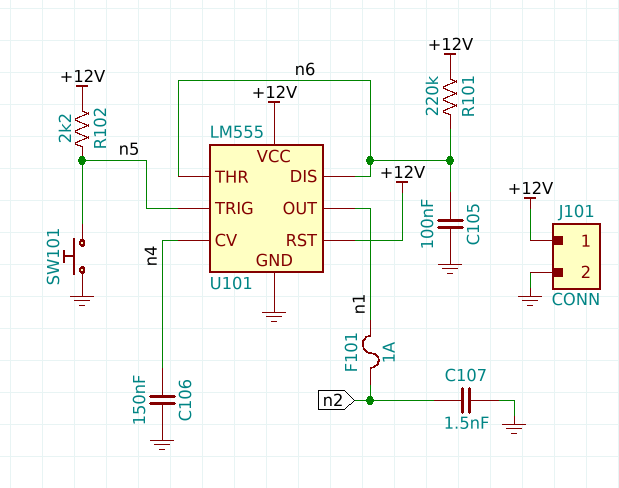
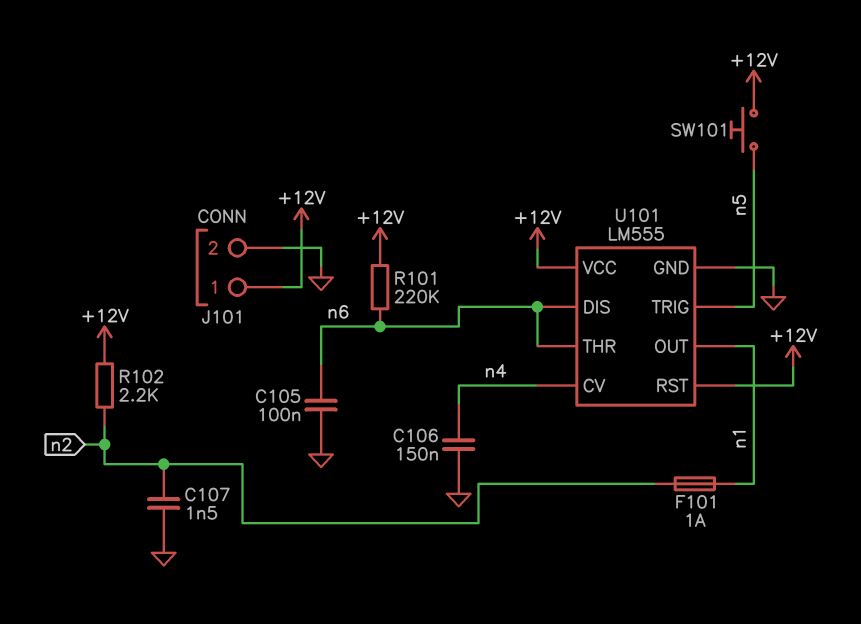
R102: 2.2k (+12V, n5) -> 2.2k (+12V, n2)
SW101: button (GND, n5) -> button (+12V, n5)

